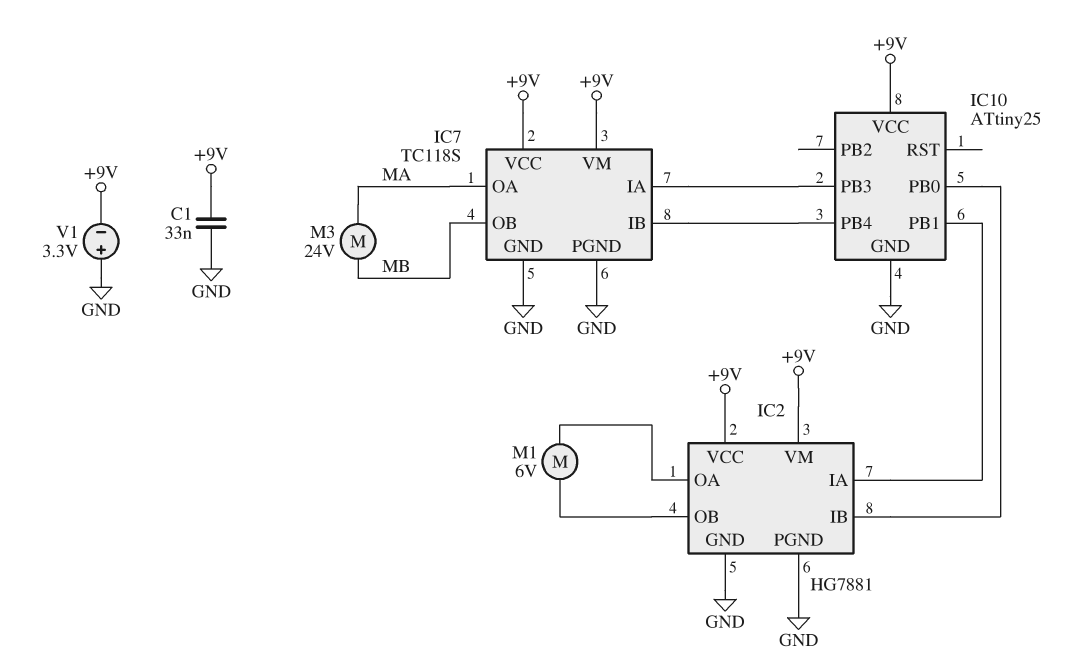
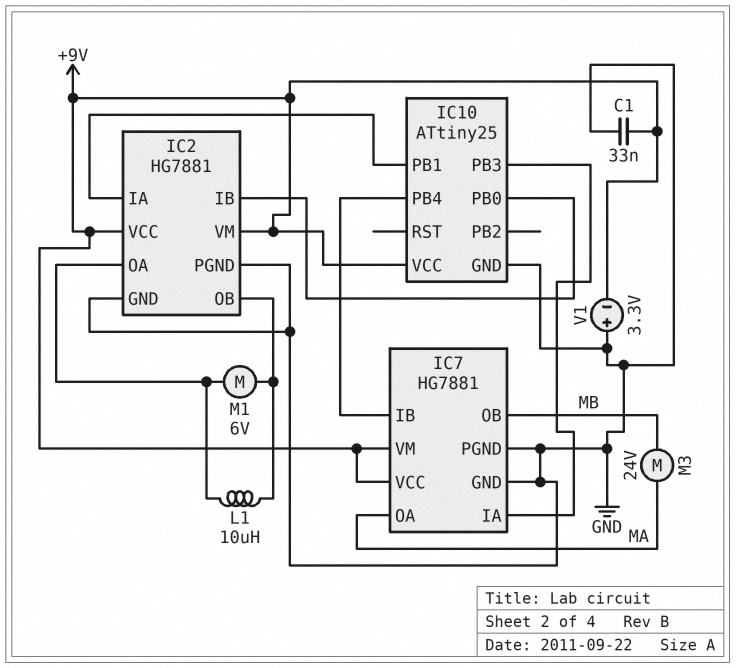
IC7: TC118S -> HG7881
L1: none -> 10uH (IC2/OA, IC2/OB)

